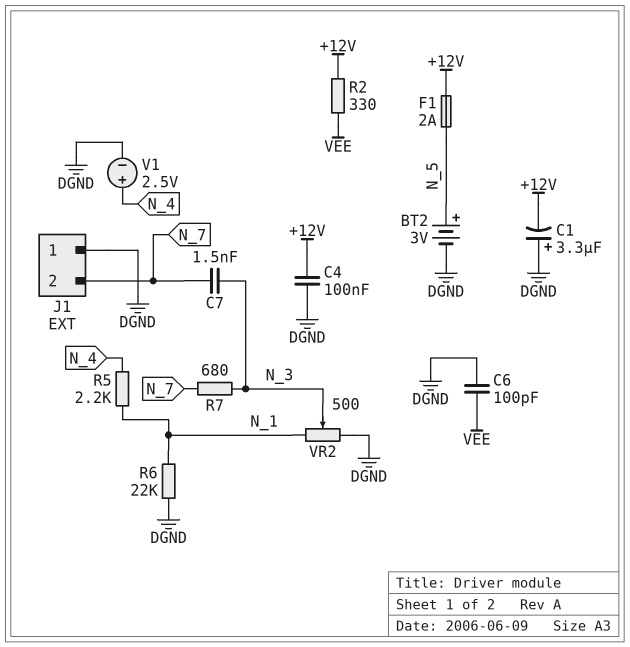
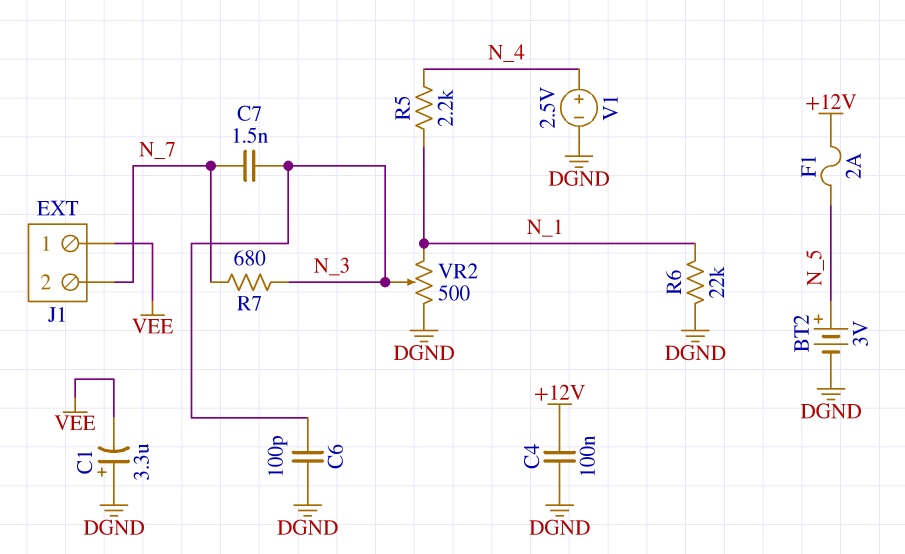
C1: 3.3uF (plus DGND, minus +12V) -> 3.3uF (plus DGND, minus VEE)
C6: 100pF (DGND, VEE) -> 100pF (DGND, N_3)
J1 pin 1: DGND -> VEE
R2: 330 (+12V, VEE) -> none

